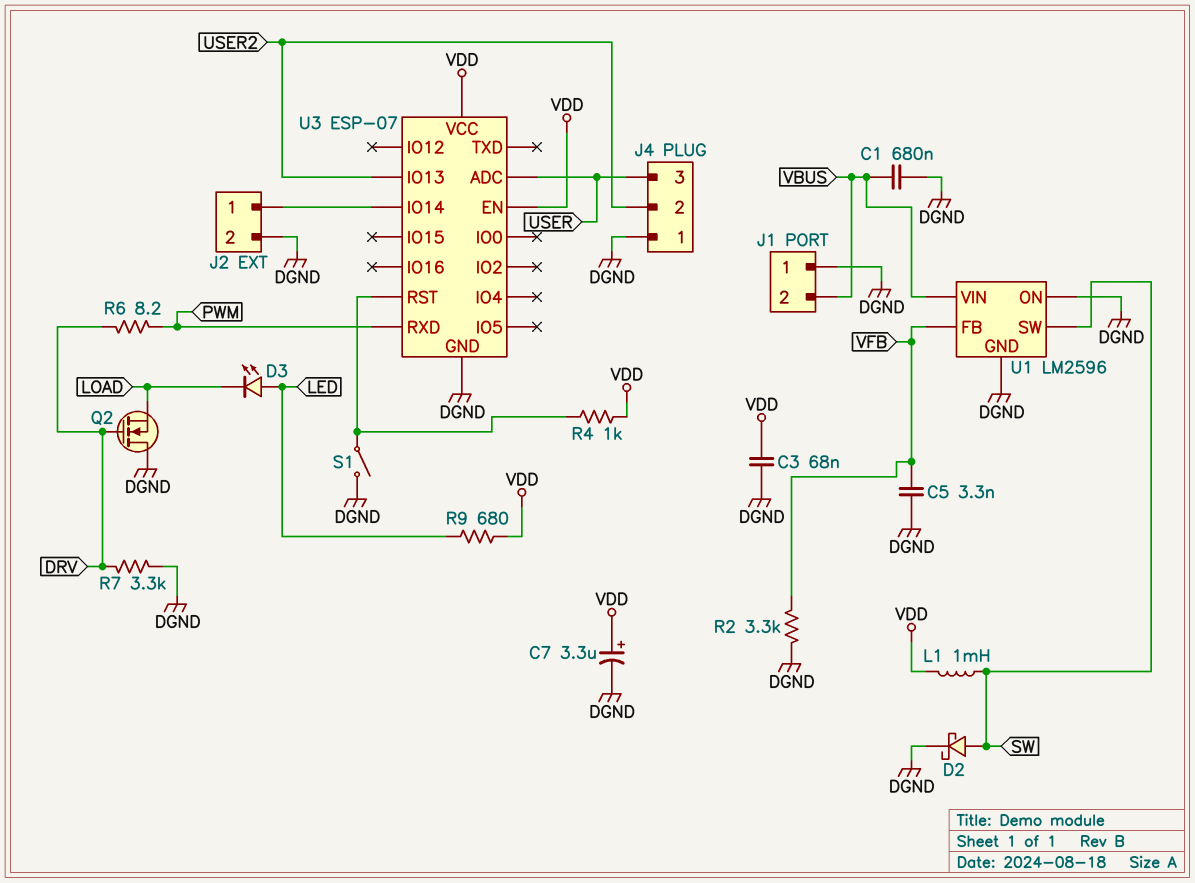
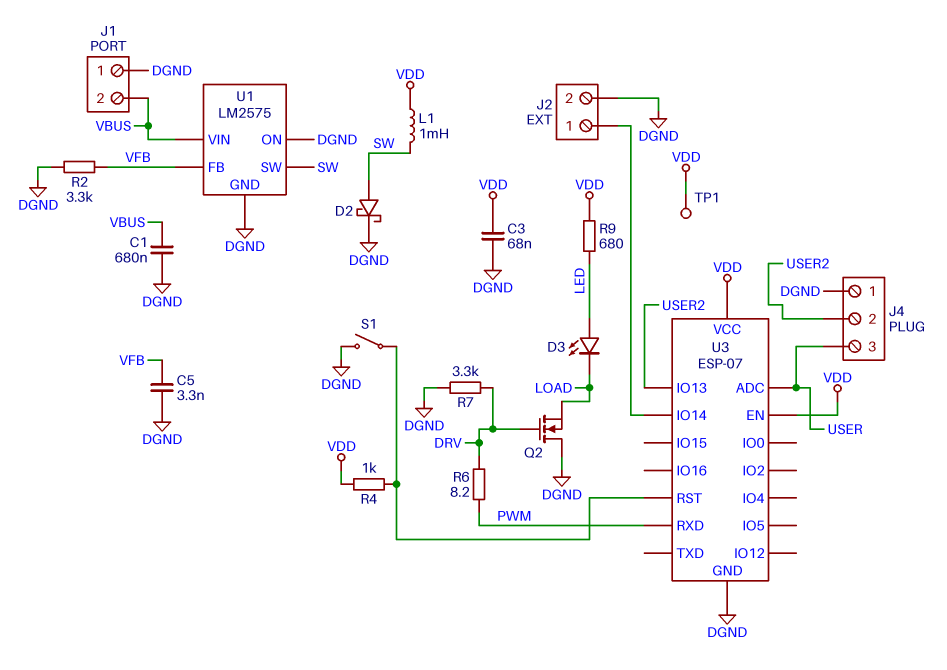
C7: 3.3uF (plus VDD, minus DGND) -> none
TP1: none -> test point (VDD)
U1: LM2596 -> LM2575

